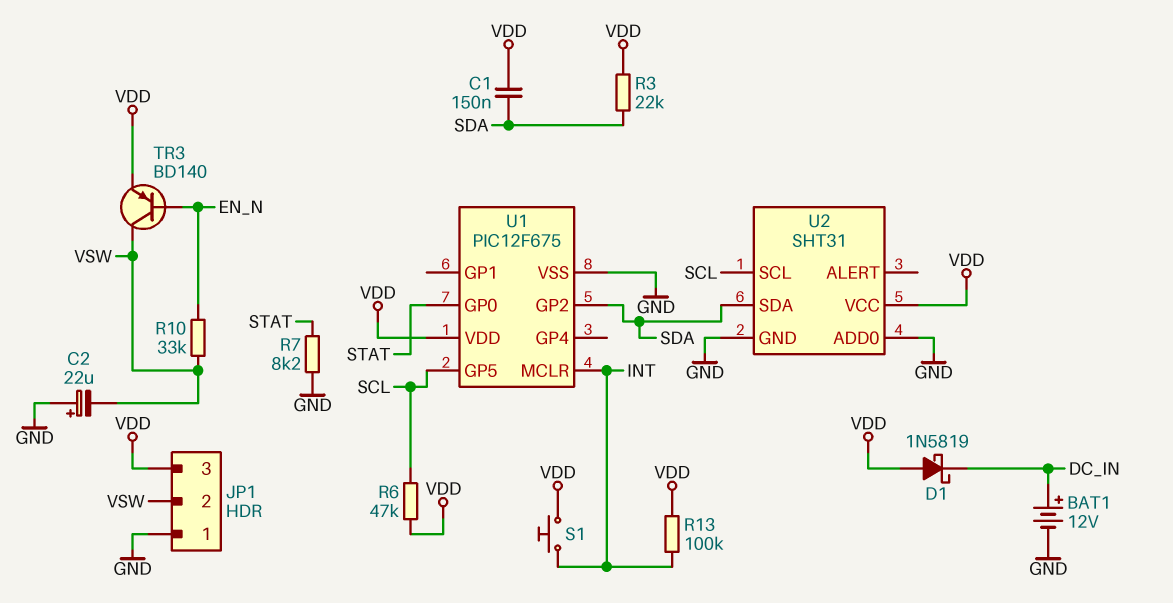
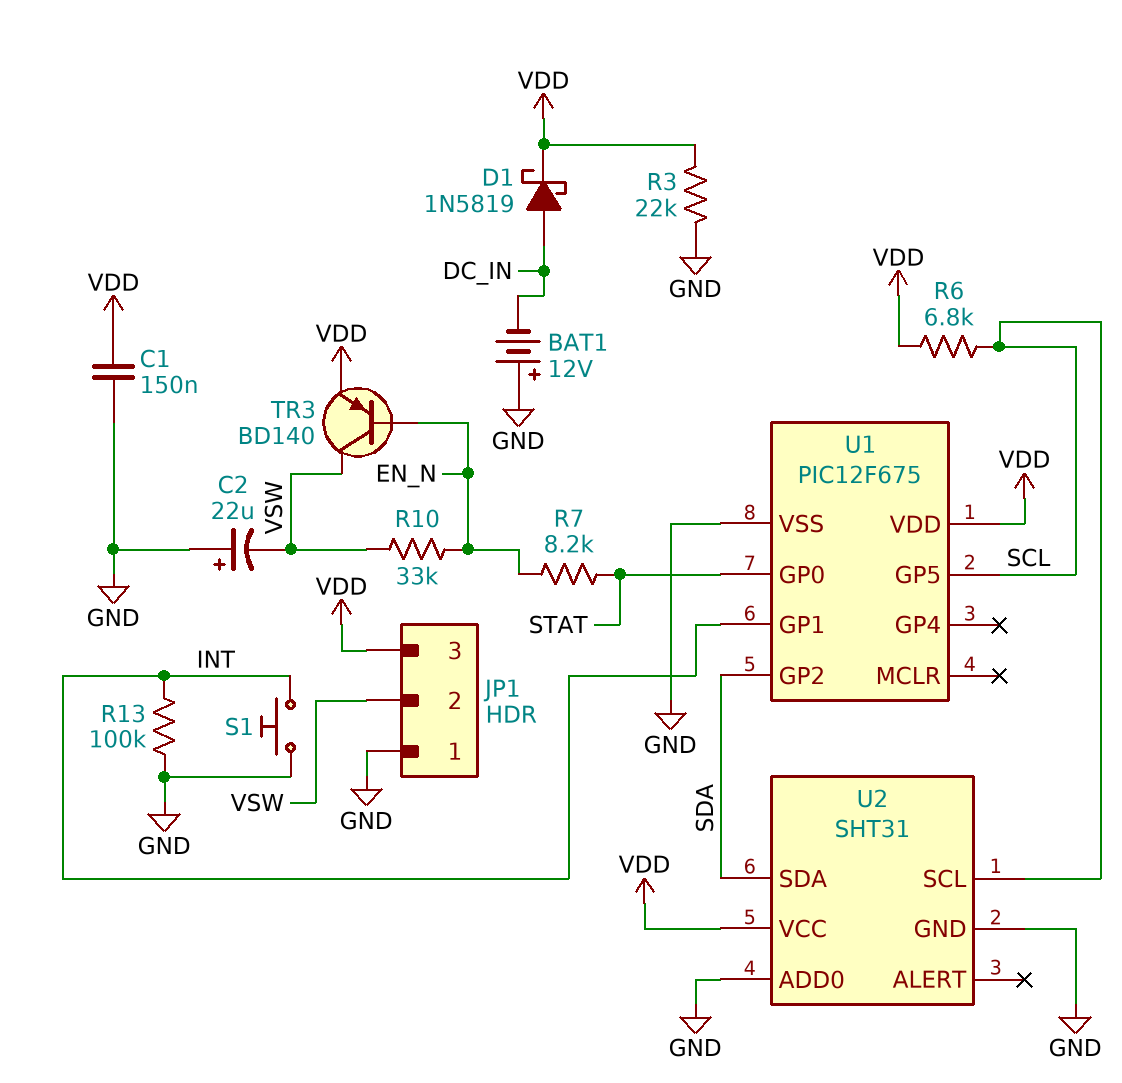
BAT1: 12V (plus DC_IN, minus GND) -> 12V (plus GND, minus DC_IN)
C1: 150nF (SDA, VDD) -> 150nF (GND, VDD)
D1: schottky 1N5819 (A VDD, K DC_IN) -> schottky 1N5819 (A DC_IN, K VDD)
R3: 22k (SDA, VDD) -> 22k (GND, VDD)
R6: 47k (SCL, VDD) -> 6.8k (SCL, VDD)
R7: 8.2k (GND, STAT) -> 8.2k (EN_N, STAT)
R13: 100k (INT, VDD) -> 100k (GND, INT)
S1: button (INT, VDD) -> button (GND, INT)
U1 pin GP1: none -> INT
U1 pin MCLR: INT -> none

